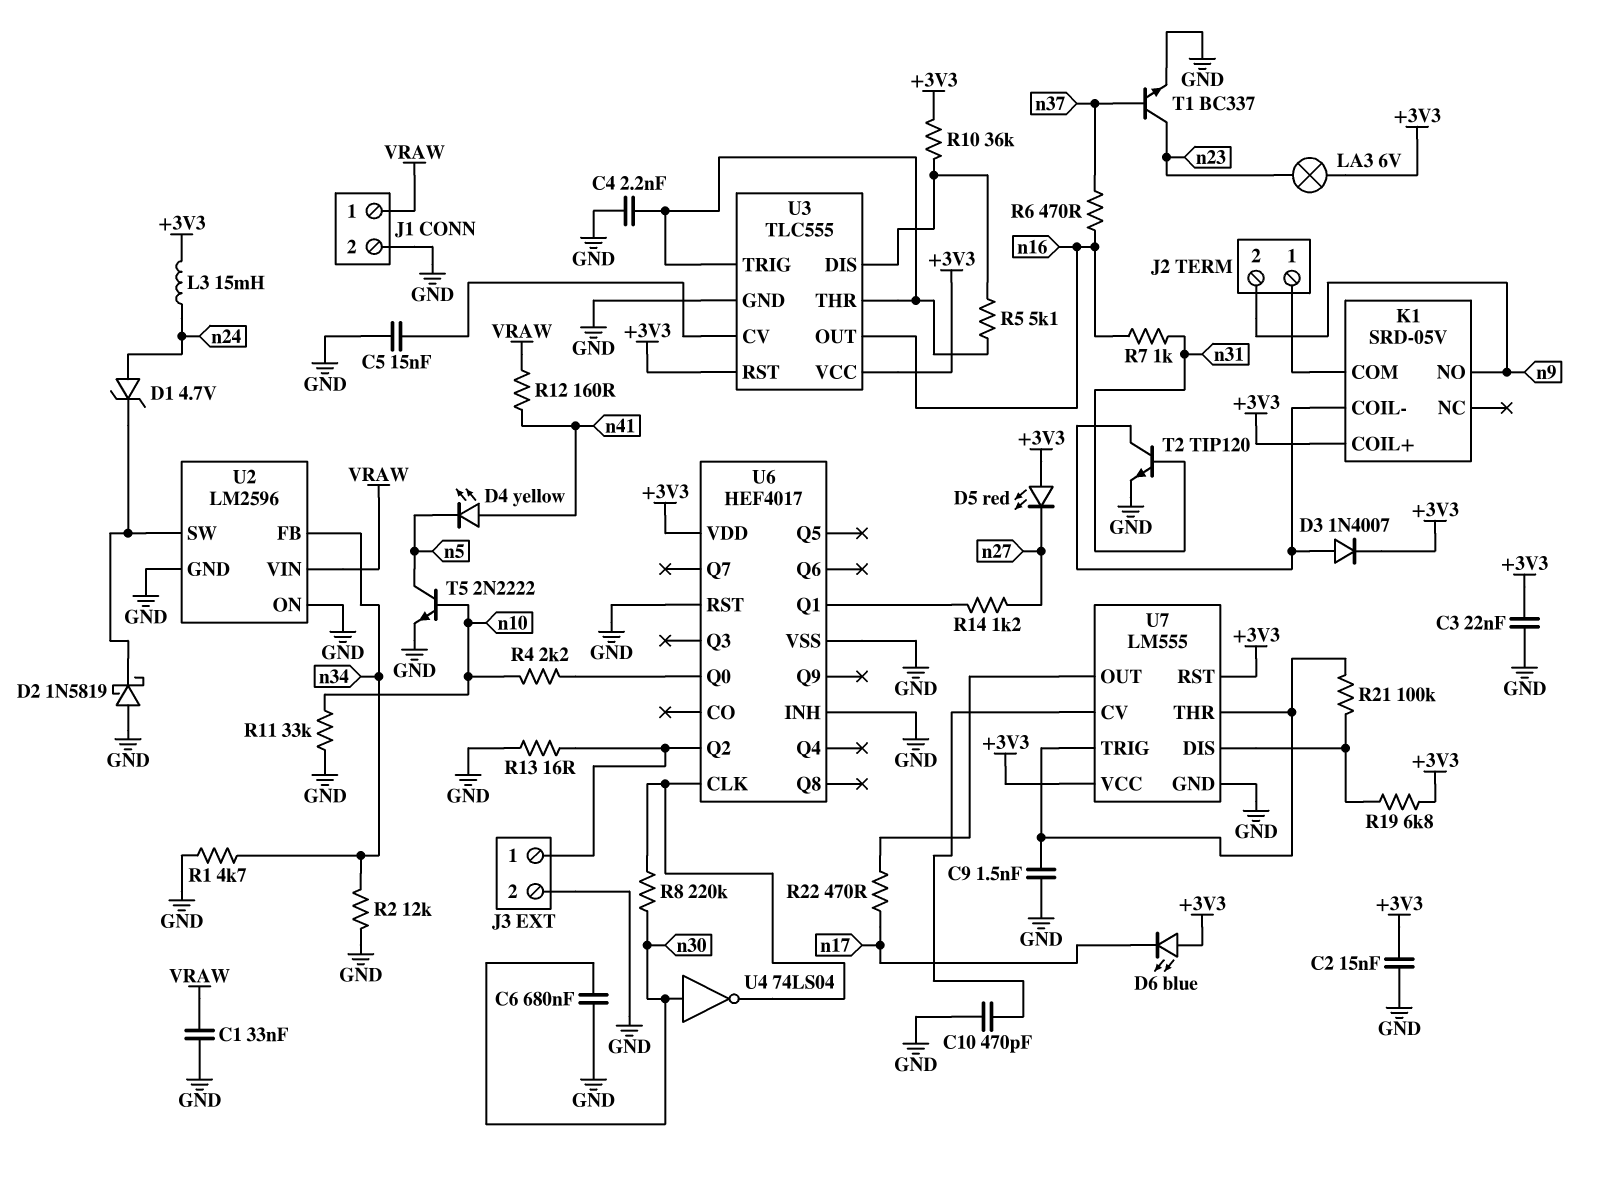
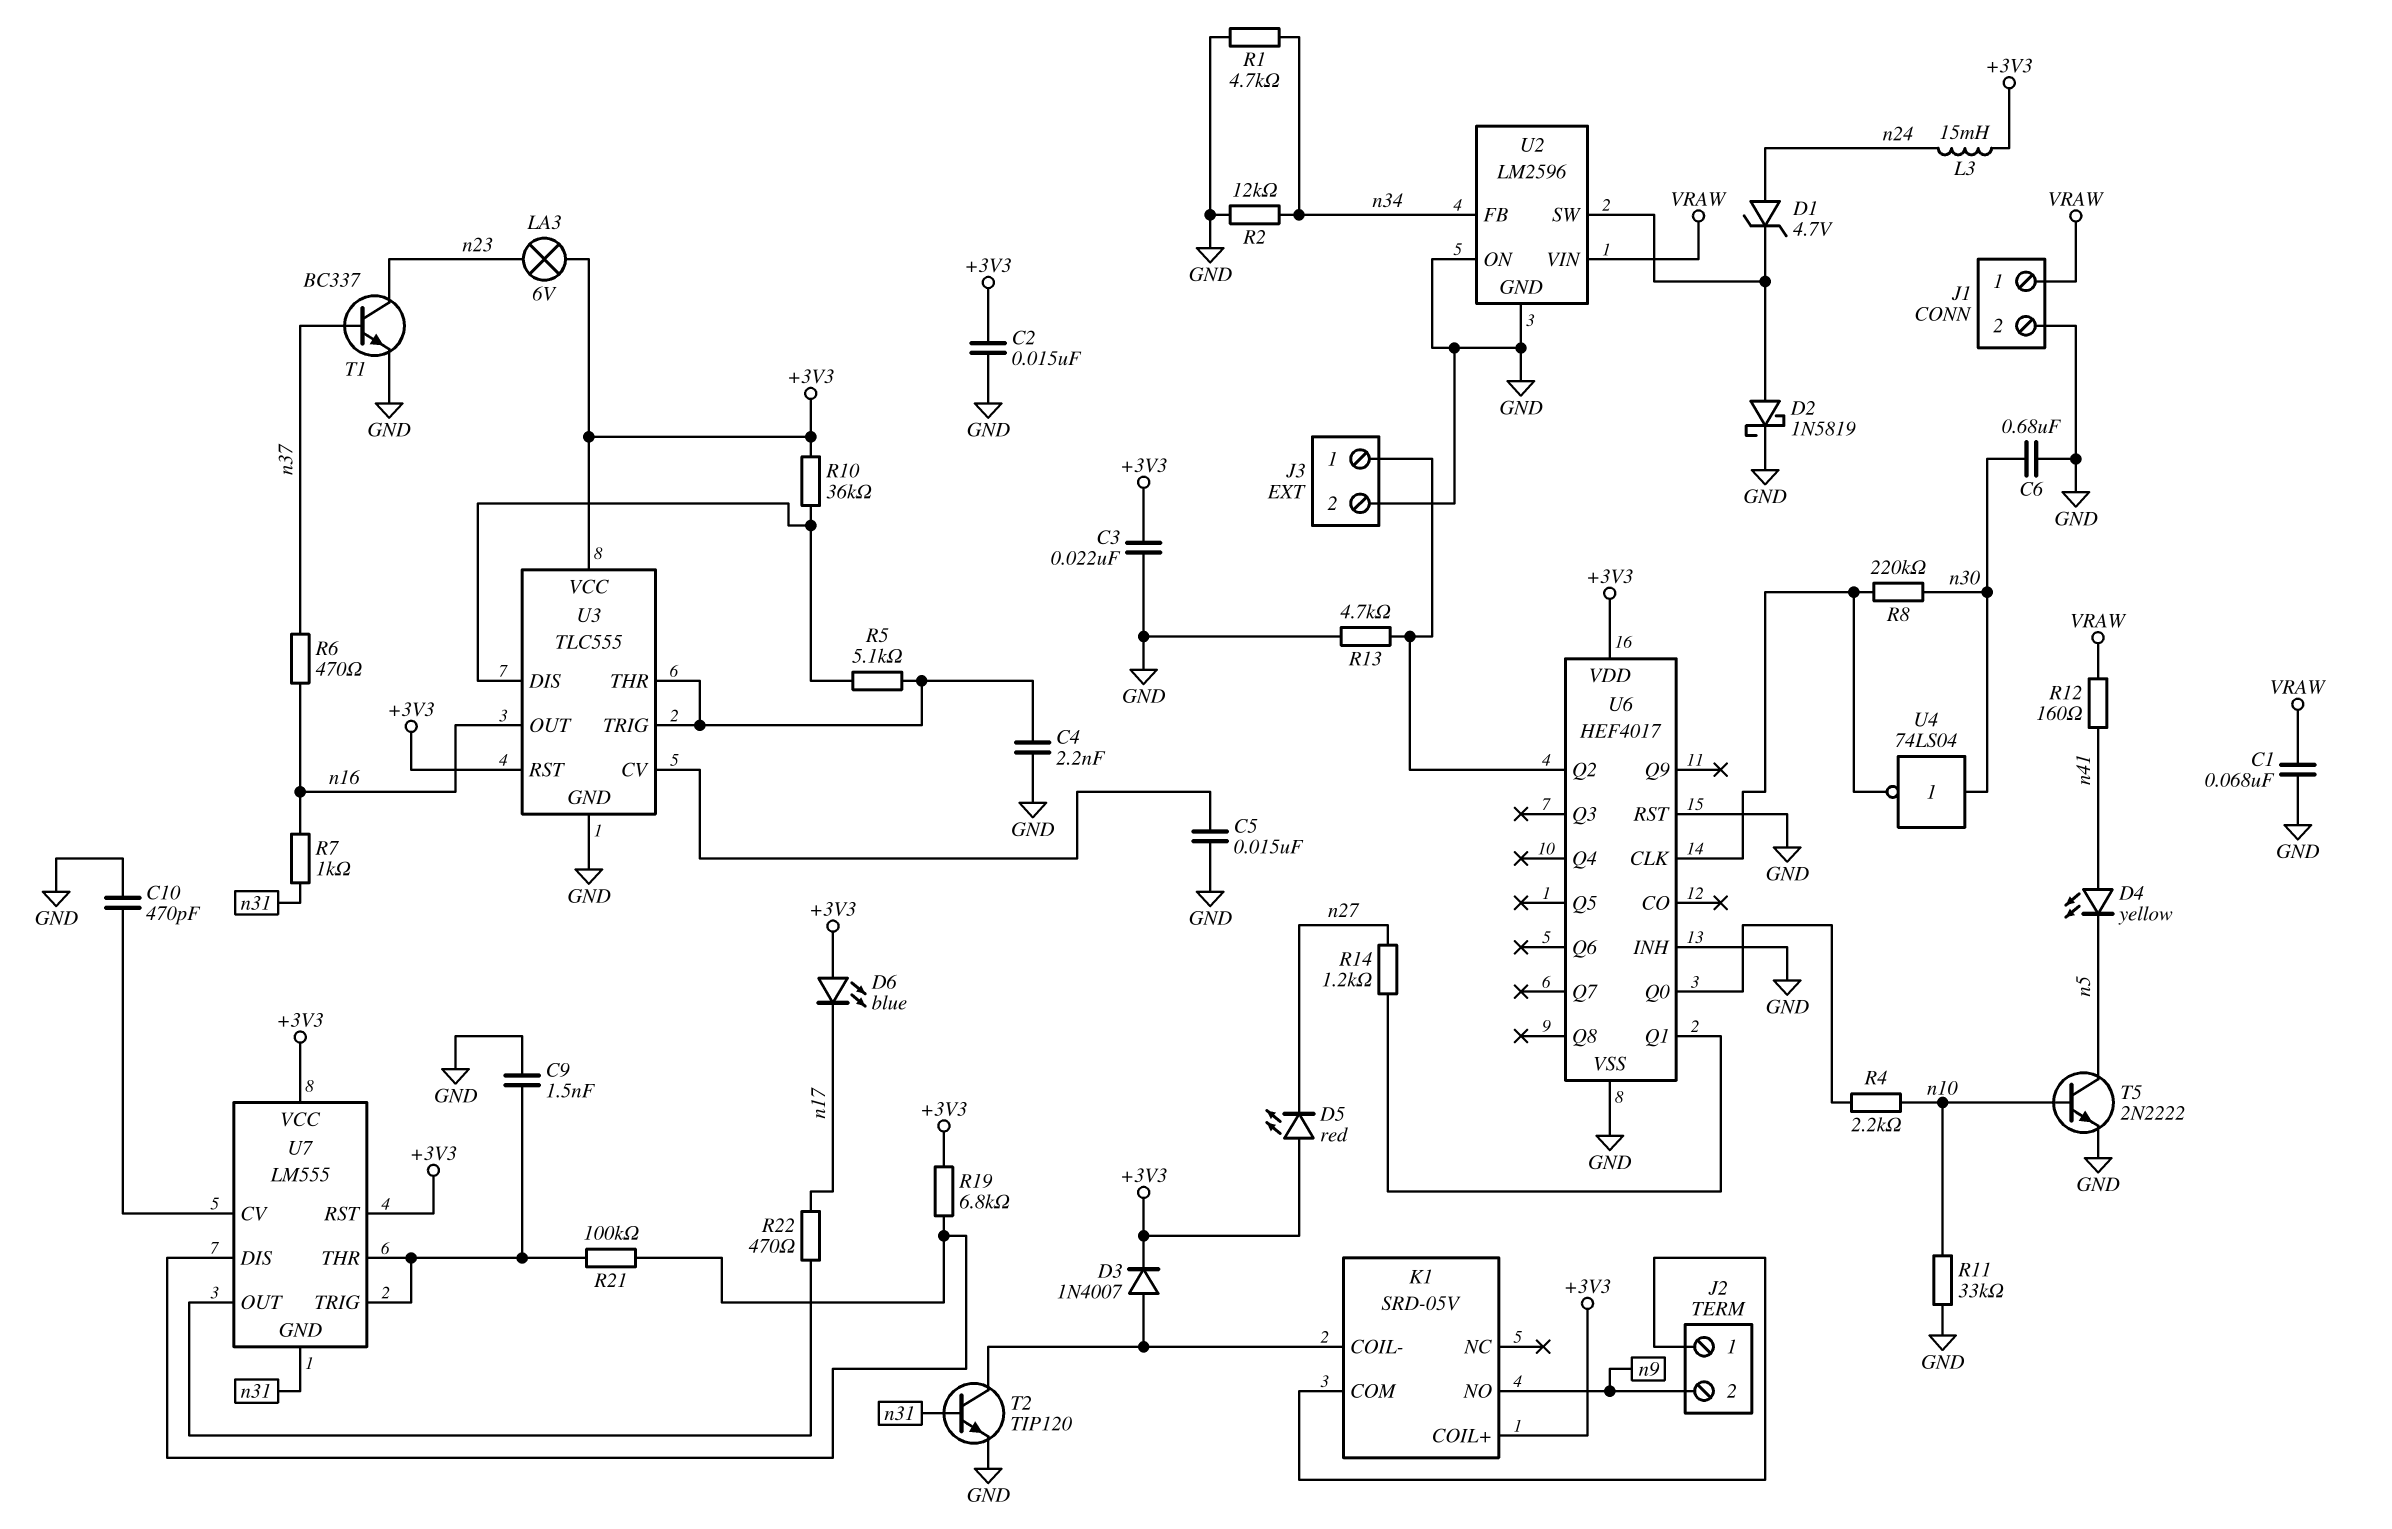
C1: 33nF (GND, VRAW) -> 68nF (GND, VRAW)
D2: schottky 1N5819 (A GND, K U2/SW) -> schottky 1N5819 (A U2/SW, K GND)
R13: 16 (GND, J3/1) -> 4.7k (GND, J3/1)
U7 pin GND: GND -> n31

